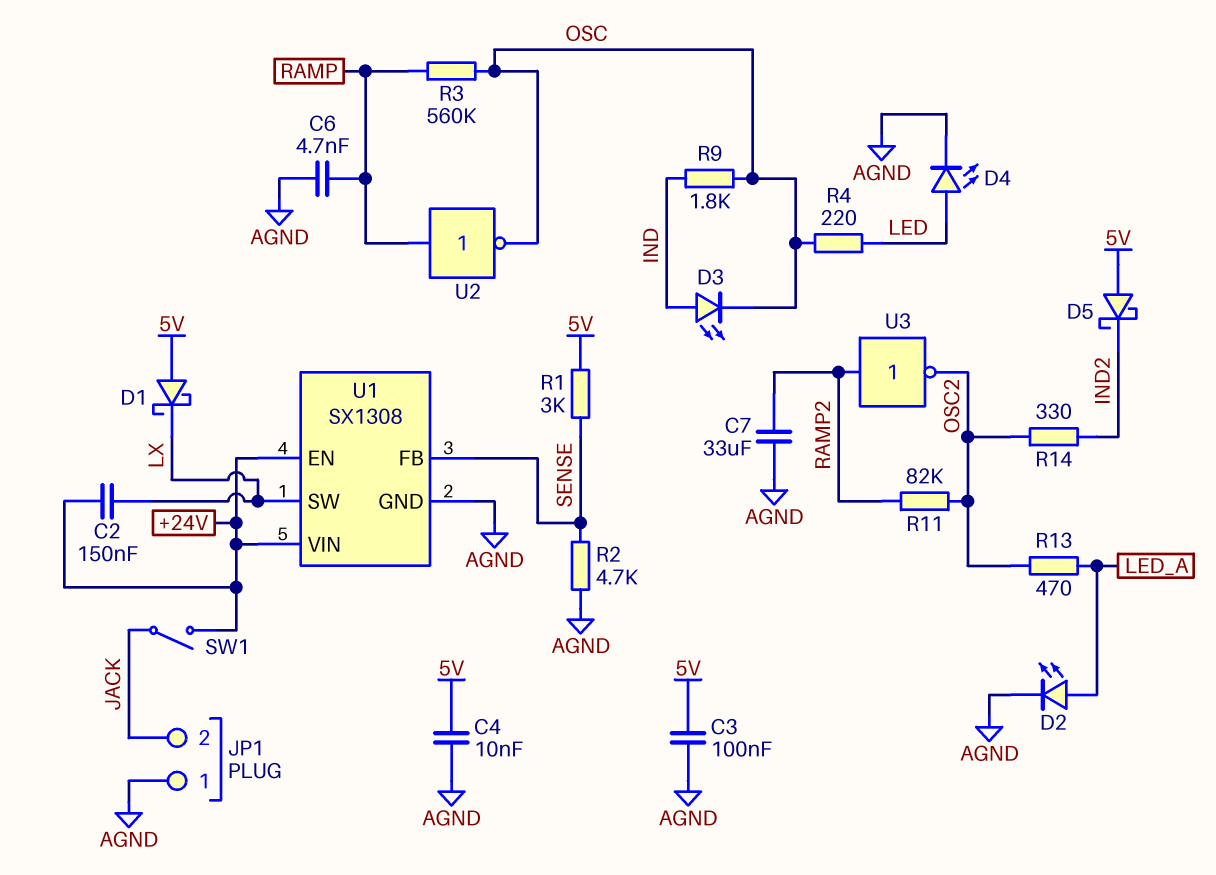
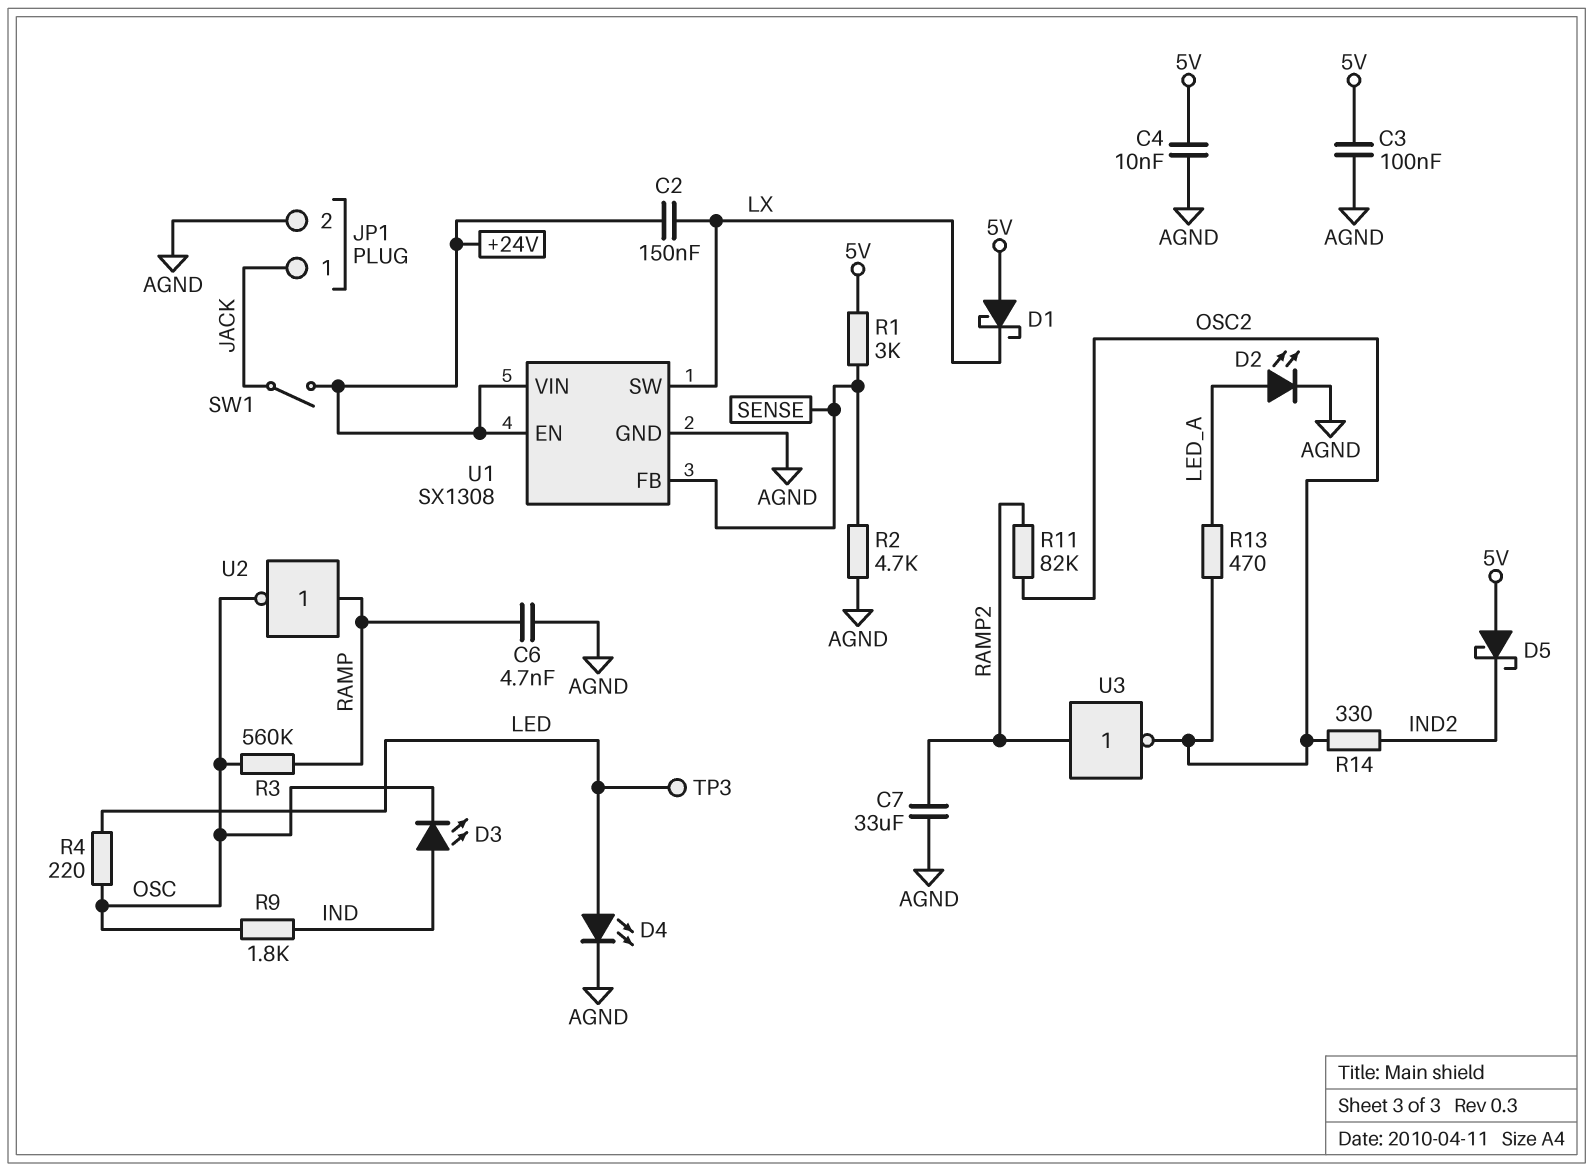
JP1 pin 1: AGND -> JACK
JP1 pin 2: JACK -> AGND
TP3: none -> test point (LED)

